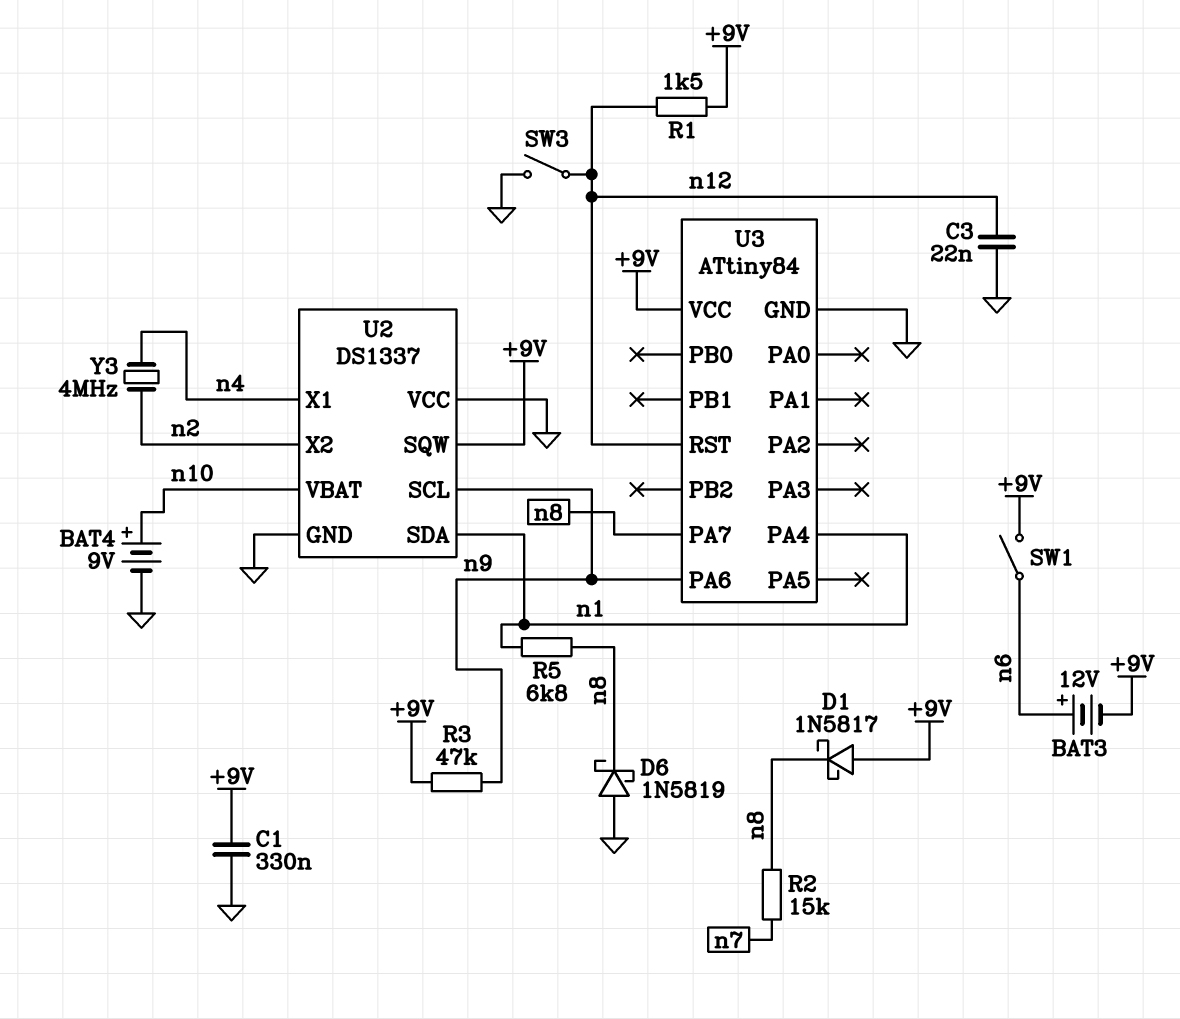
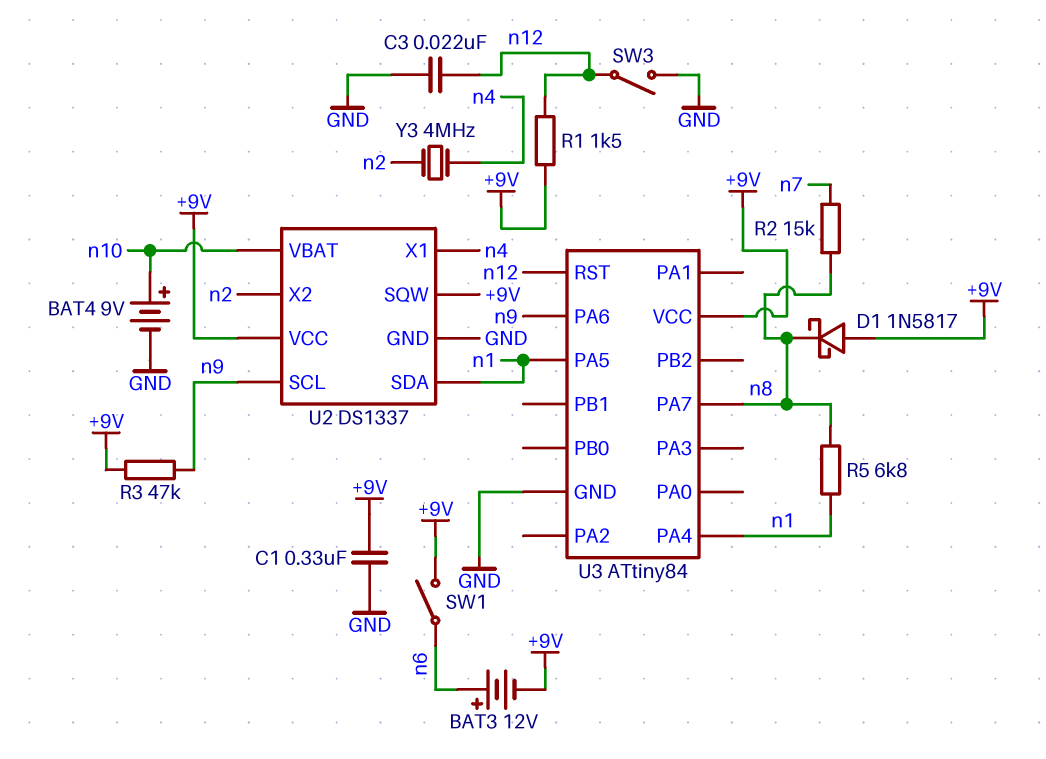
D6: schottky 1N5819 (A GND, K n8) -> none
U2 pin VCC: GND -> +9V
U3 pin PA5: none -> n1

